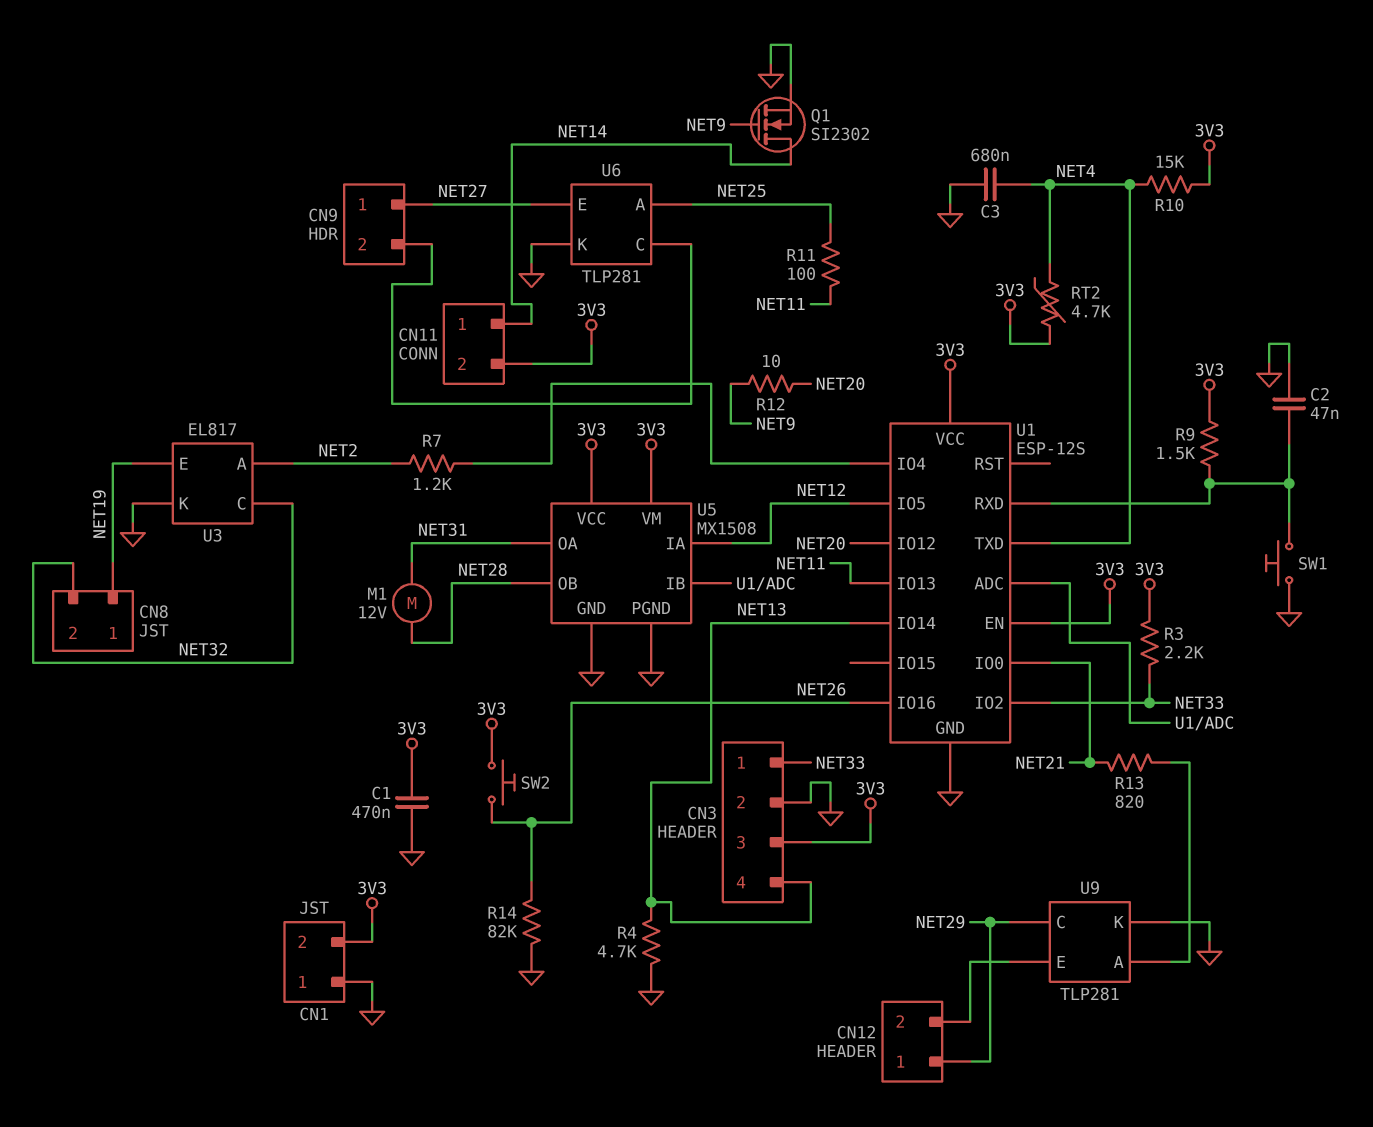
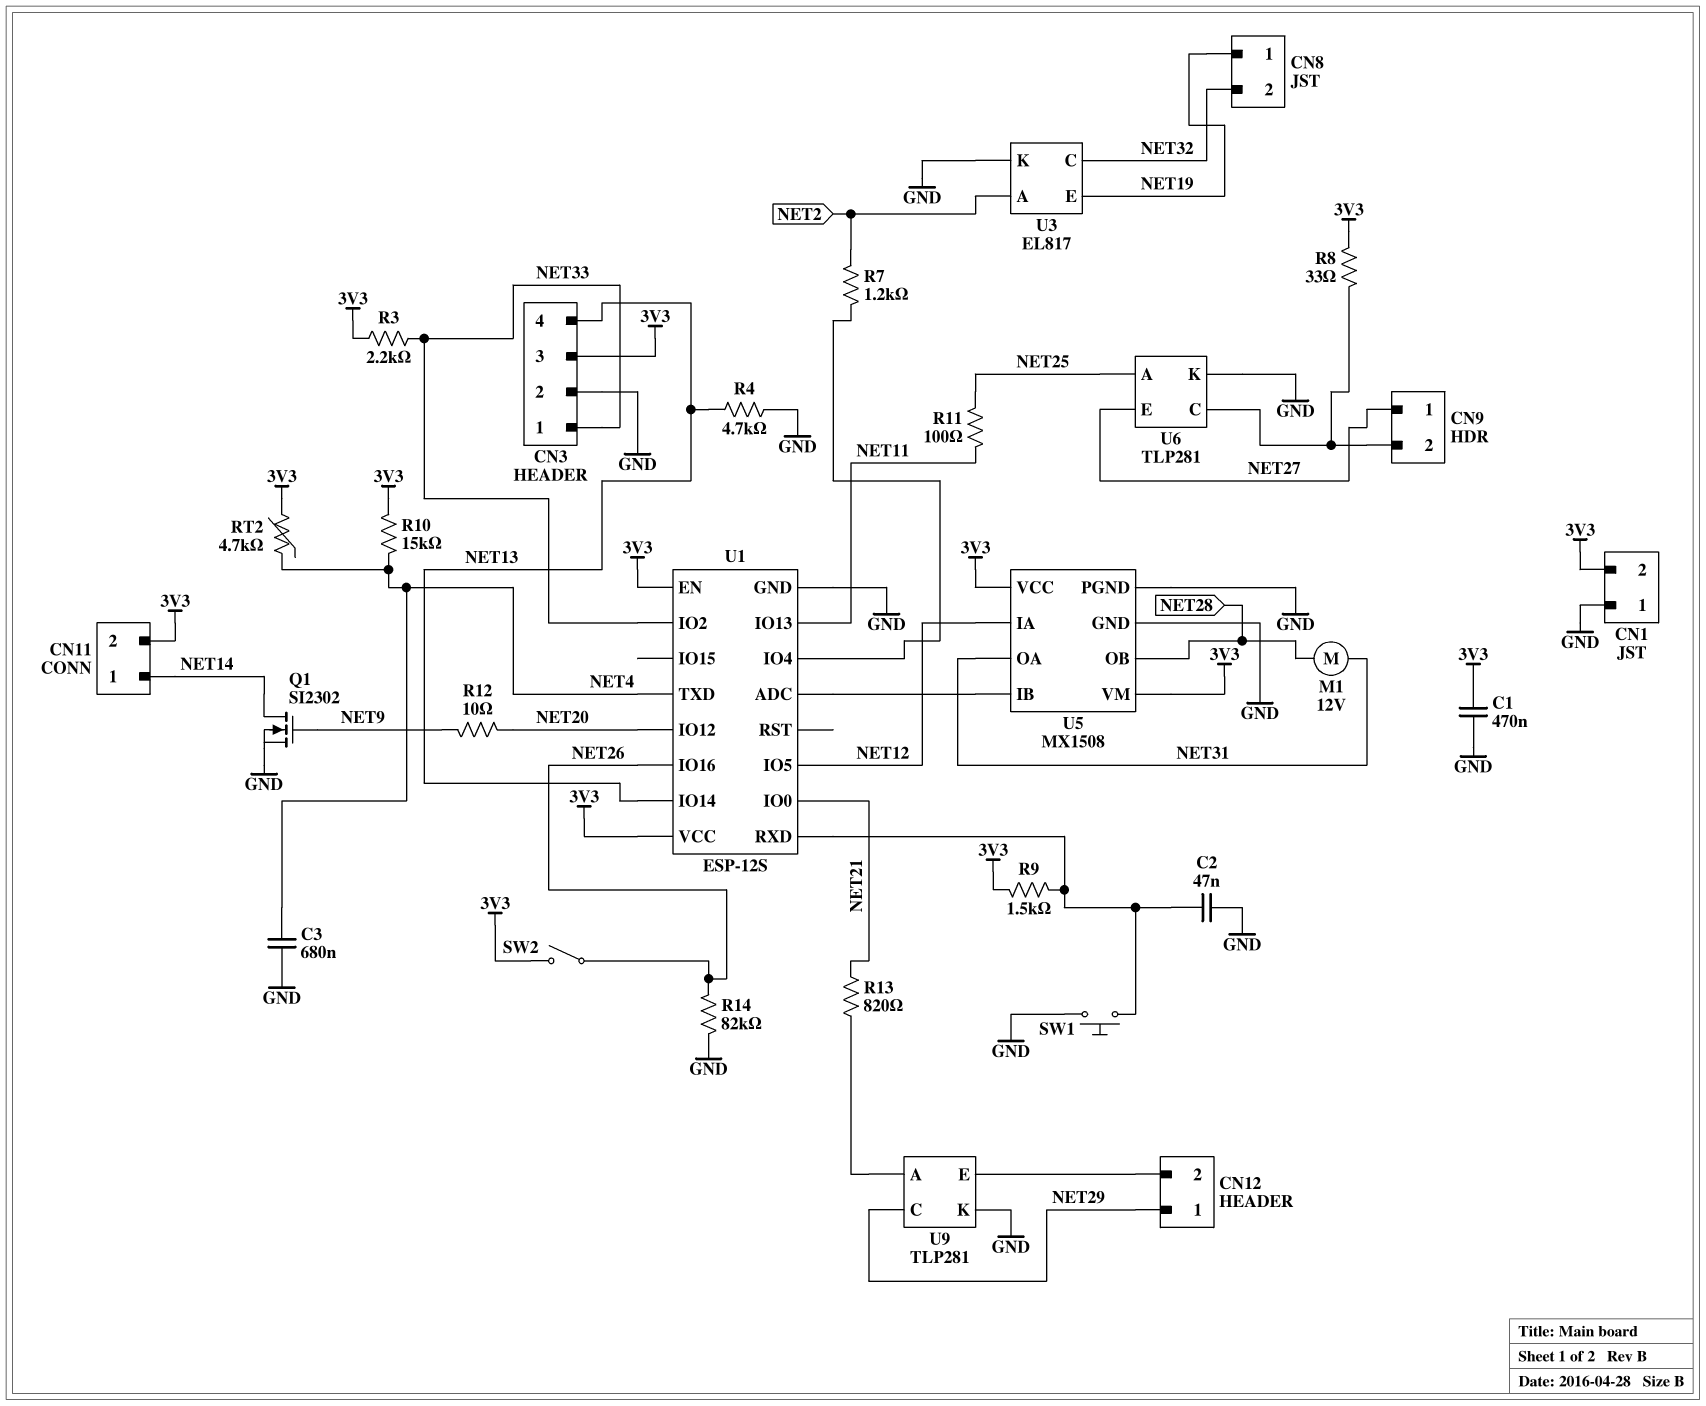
R8: none -> 33 (3V3, CN9/2)
SW2: button (3V3, NET26) -> switch (3V3, NET26)

